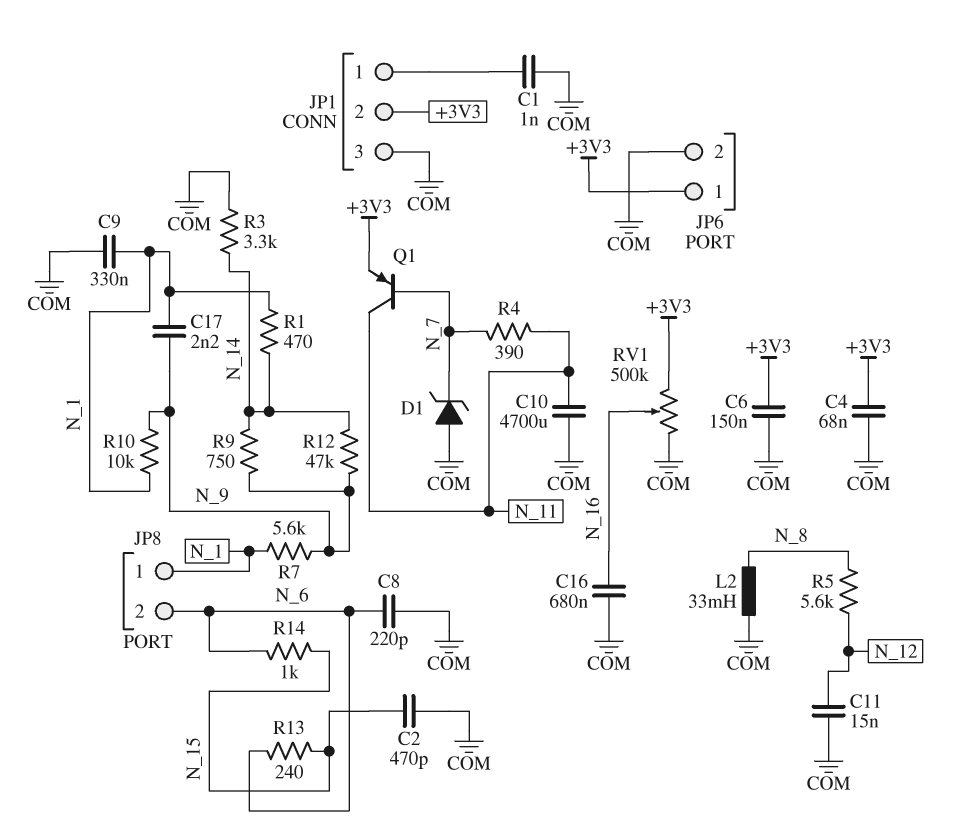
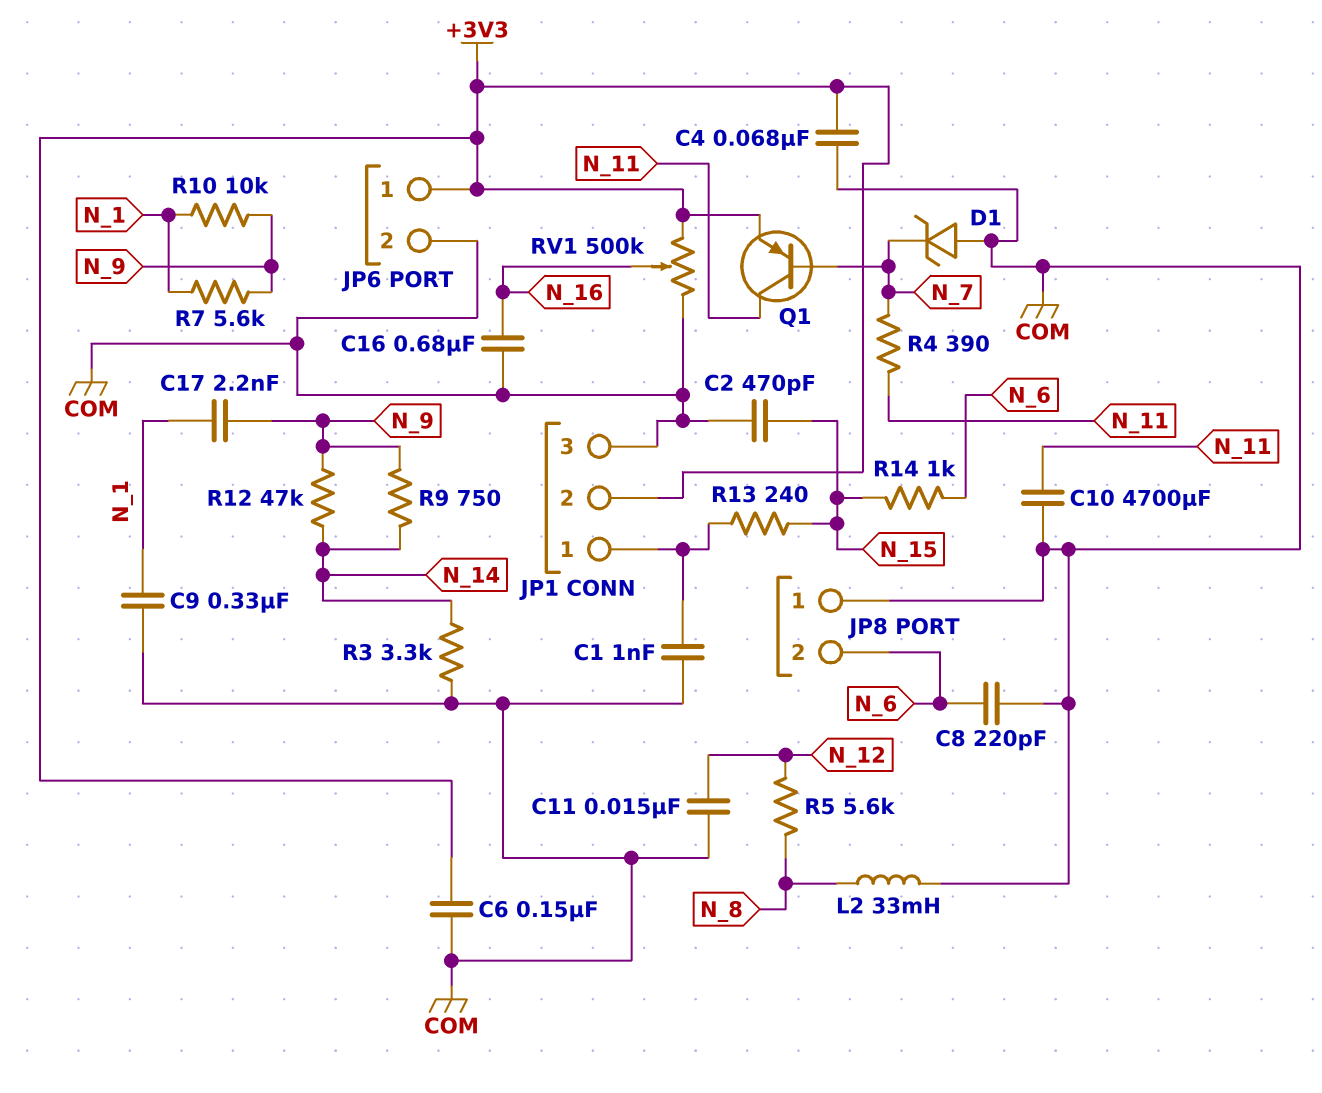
JP8 pin 1: N_1 -> COM
R1: 470 (N_1, N_14) -> none
R13: 240 (N_6, N_15) -> 240 (JP1/1, N_15)

